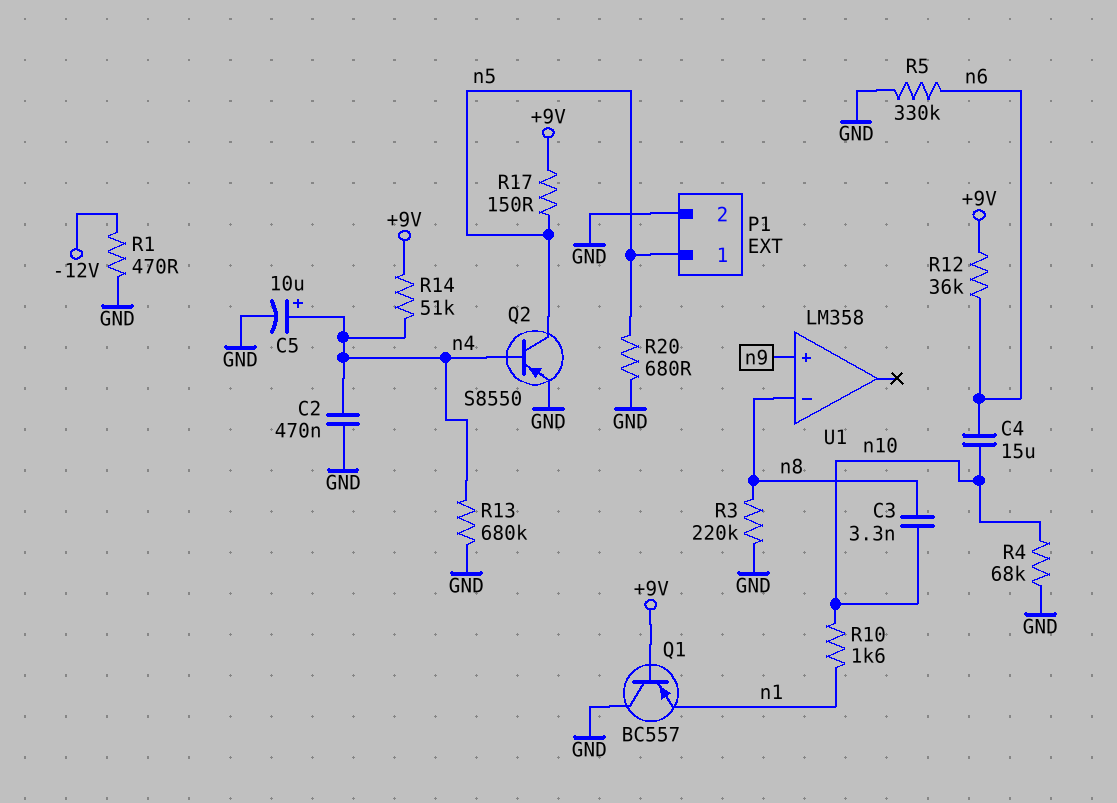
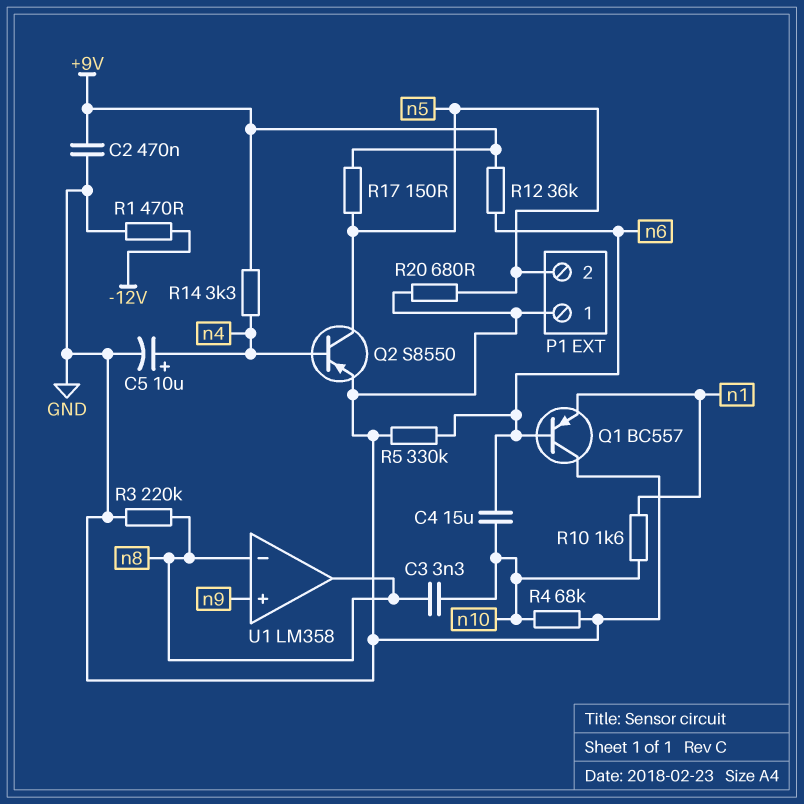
C2: 470nF (GND, n4) -> 470nF (+9V, GND)
P1 pin 1: n5 -> GND
P1 pin 2: GND -> n5
Q1: PNP BC557 (B +9V, C GND, E n1) -> PNP BC557 (B n6, C GND, E n1)
R13: 680k (GND, n4) -> none
R14: 51k (+9V, n4) -> 3.3k (+9V, n4)
U1 pin out: none -> n8

